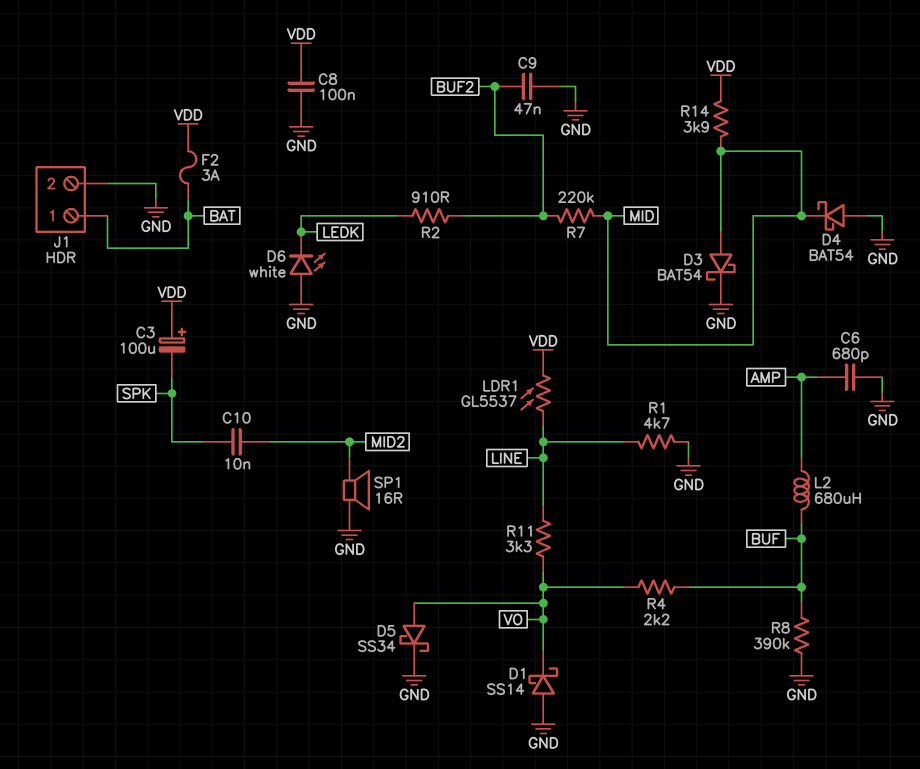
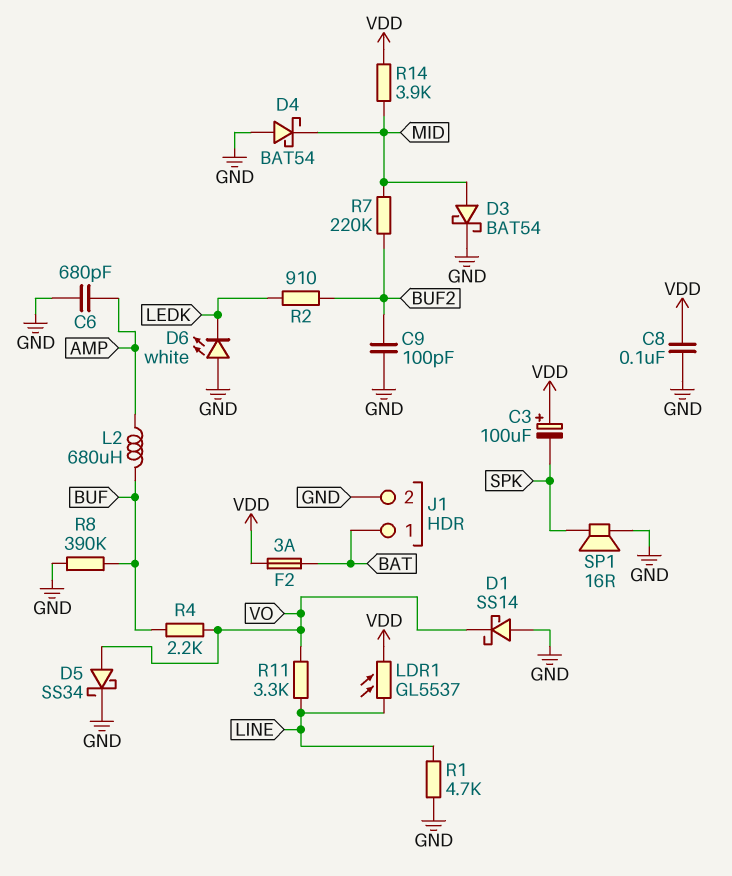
C9: 47nF (BUF2, GND) -> 100pF (BUF2, GND)
C10: 10nF (MID2, SPK) -> none
SP1: speaker 16R (GND, MID2) -> speaker 16R (GND, SPK)

